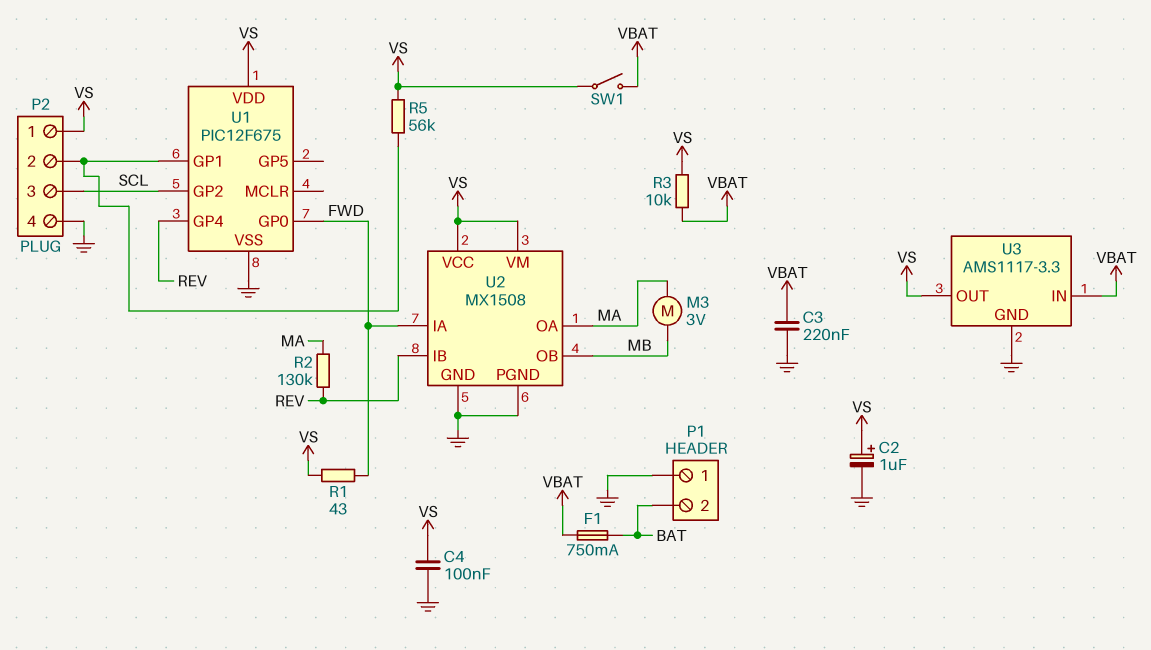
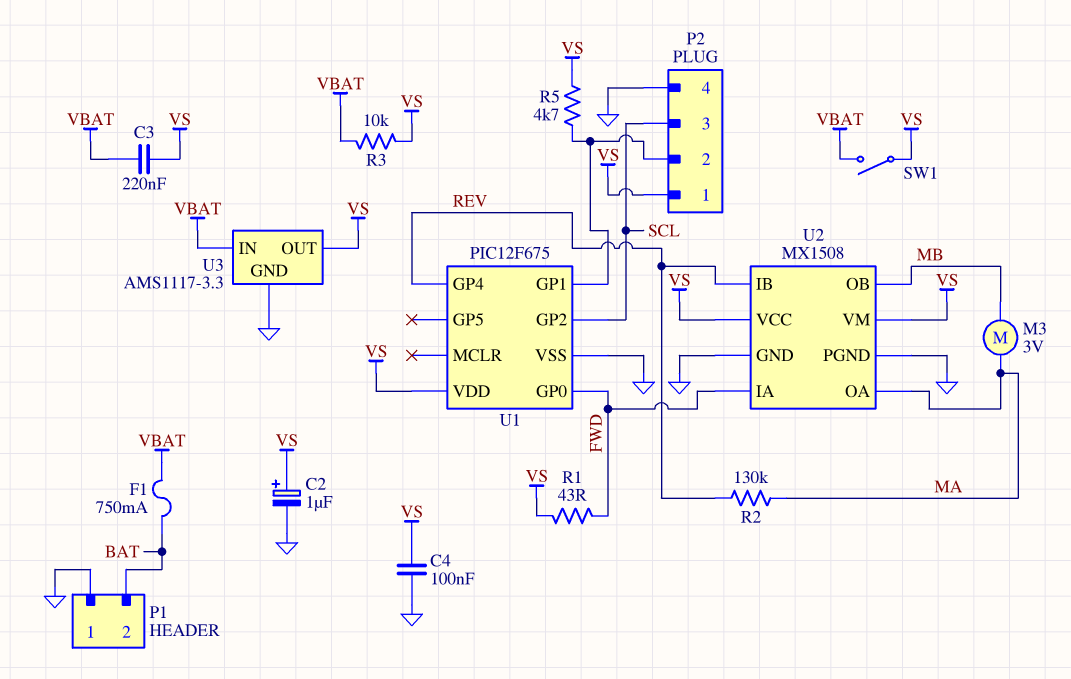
C3: 220nF (GND, VBAT) -> 220nF (VBAT, VS)
R5: 56k (P2/2, VS) -> 4.7k (P2/2, VS)

